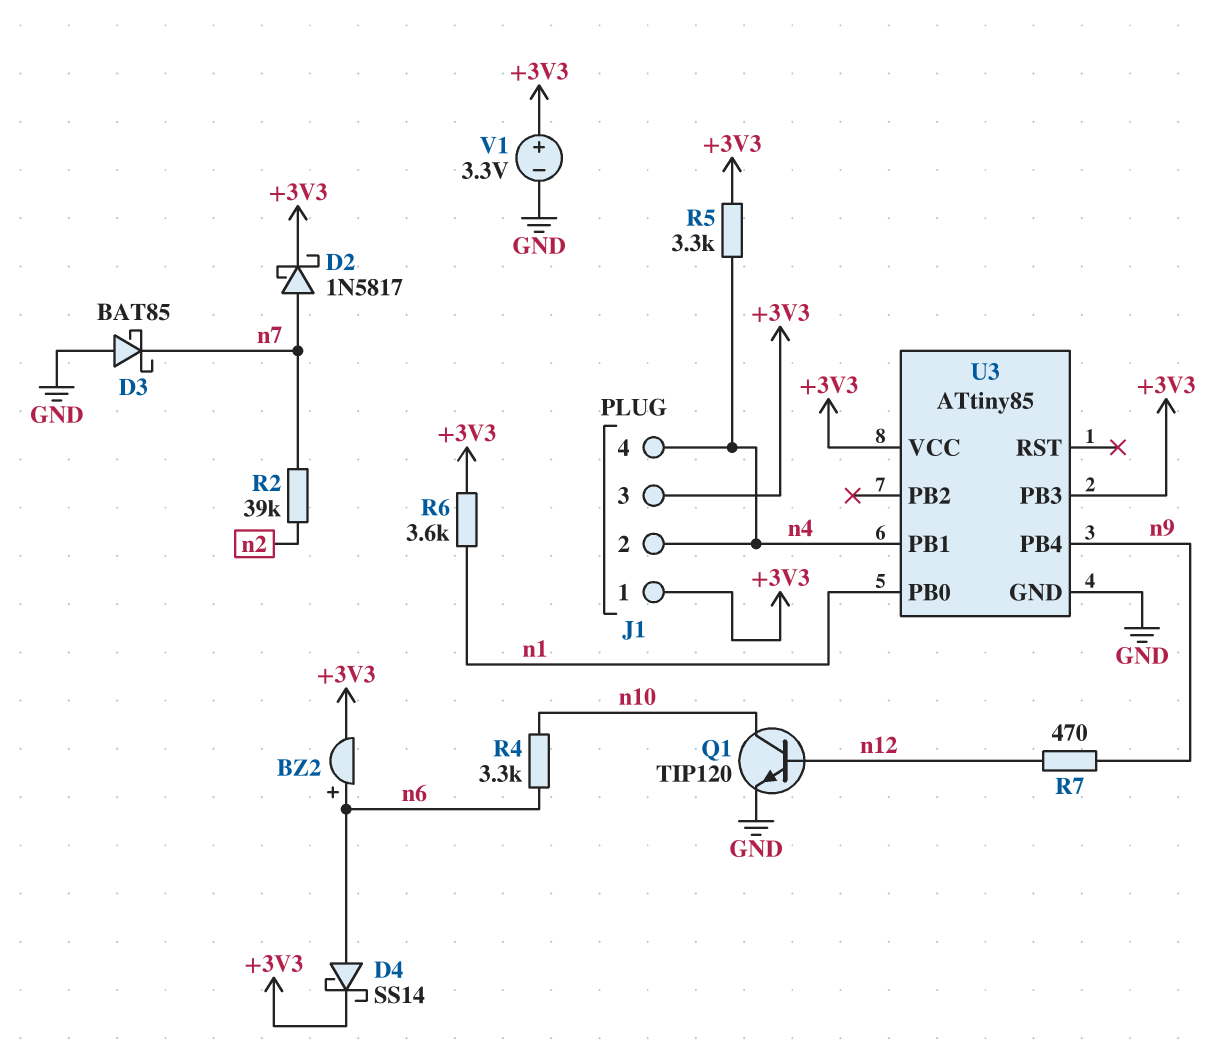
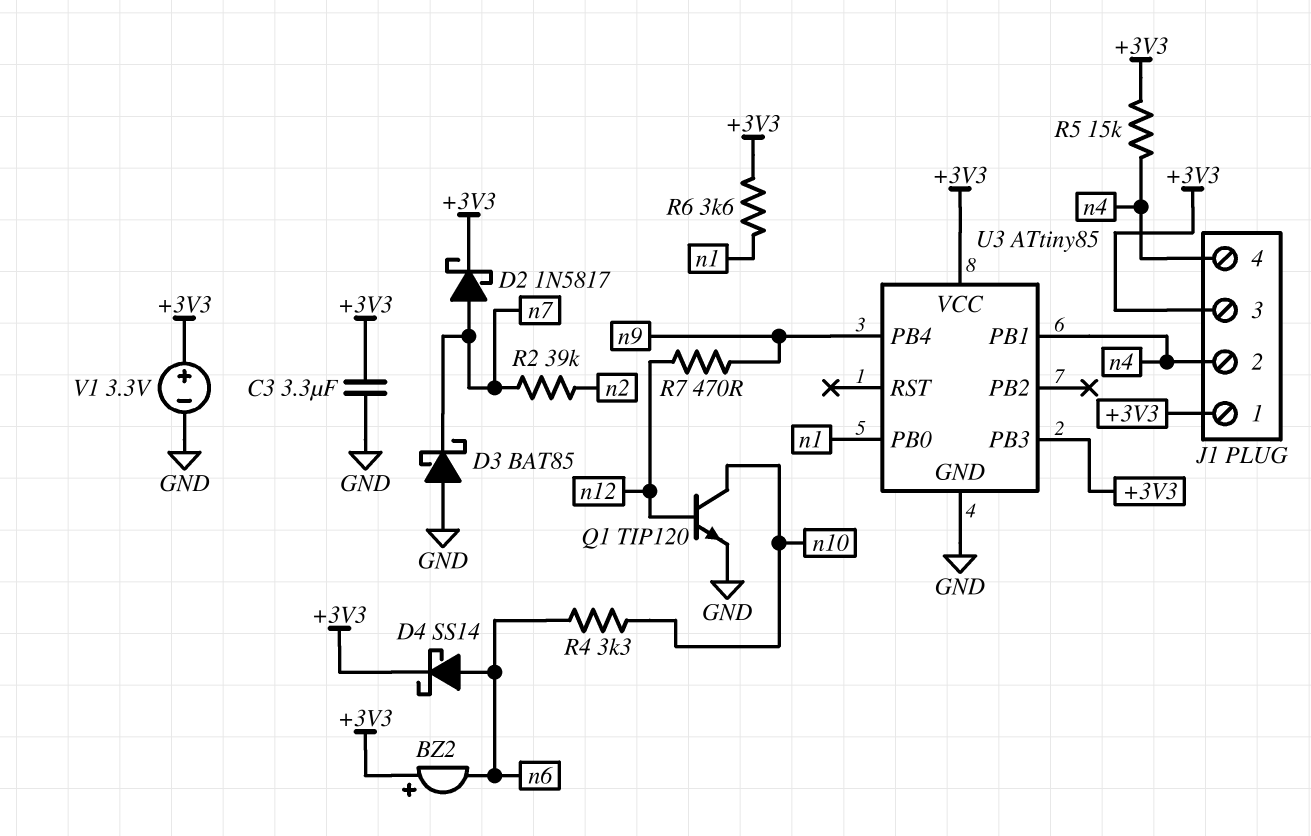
BZ2: buzzer (plus n6, minus +3V3) -> buzzer (plus +3V3, minus n6)
C3: none -> 3.3uF (+3V3, GND)
R5: 3.3k (+3V3, n4) -> 15k (+3V3, n4)

